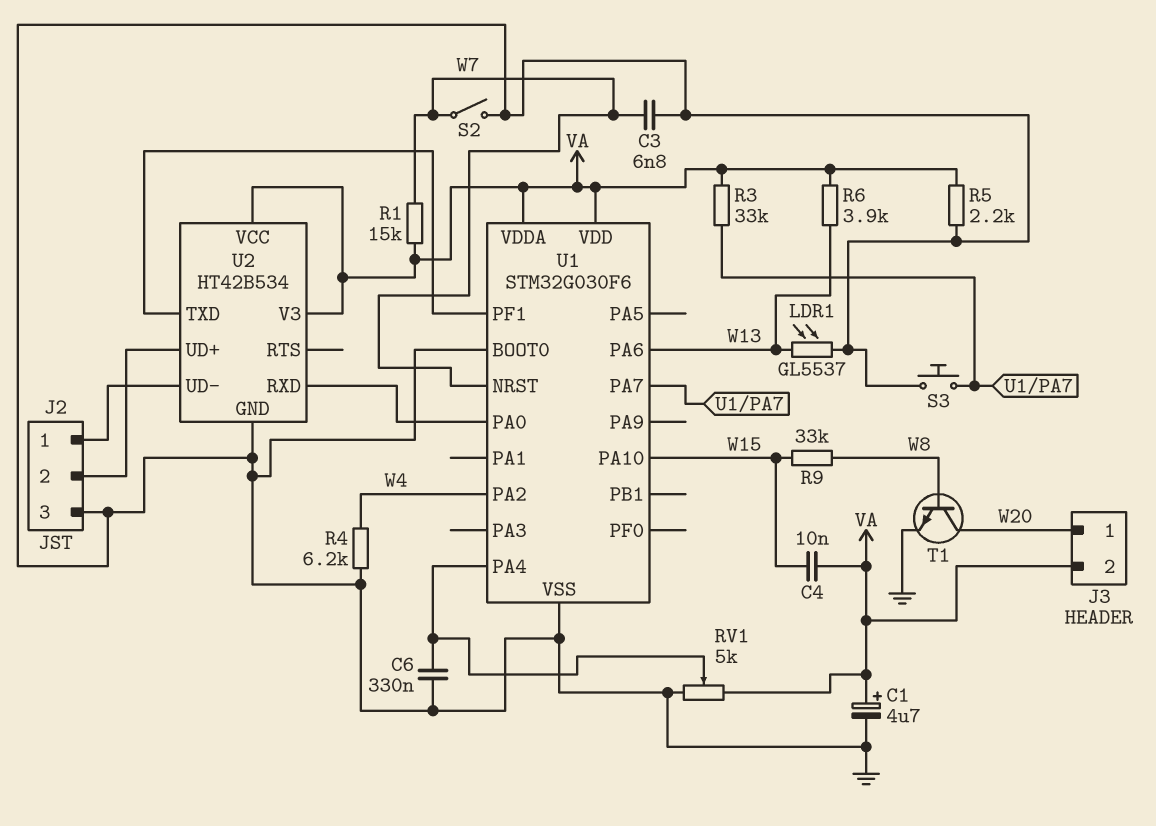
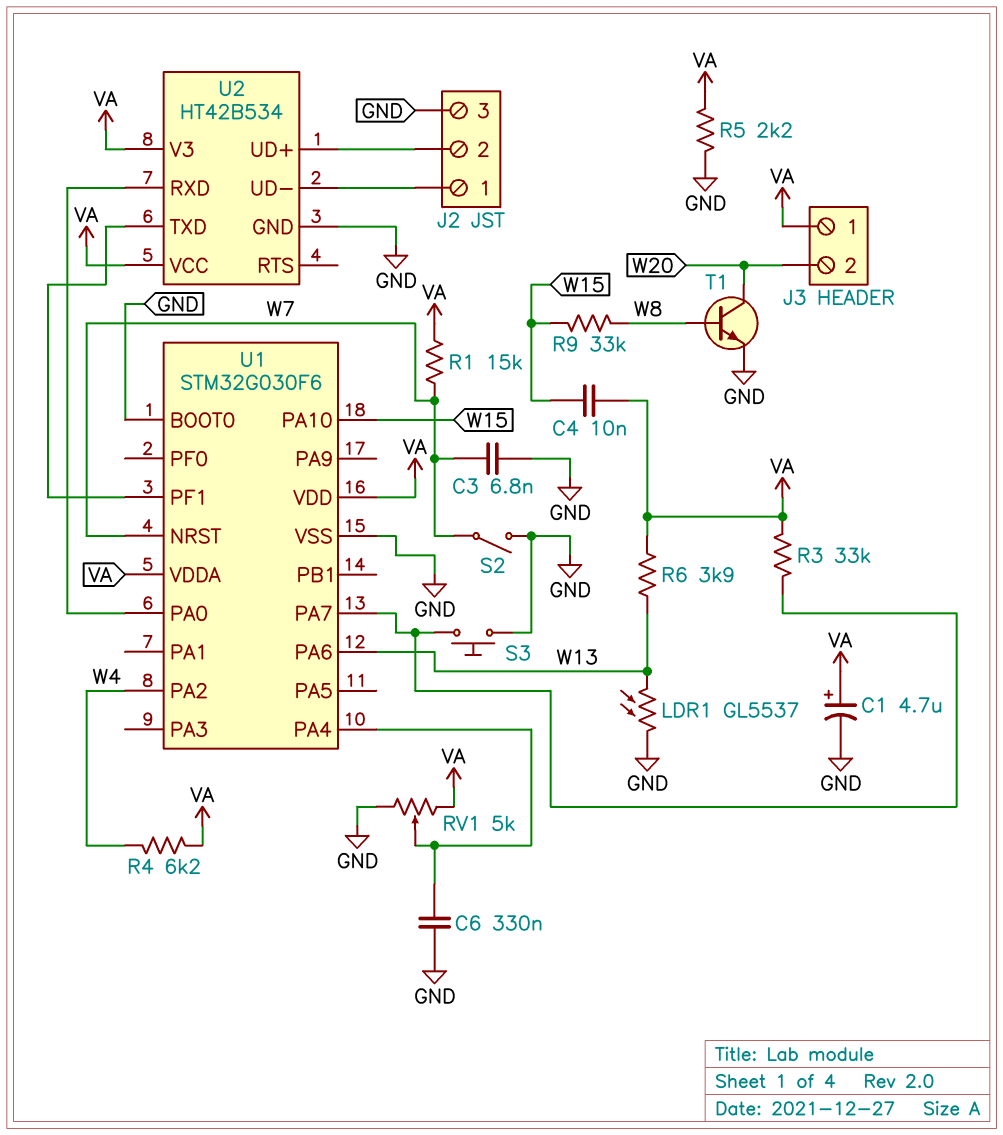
J3 pin 1: W20 -> VA
J3 pin 2: VA -> W20
R4: 6.2k (GND, W4) -> 6.2k (VA, W4)

